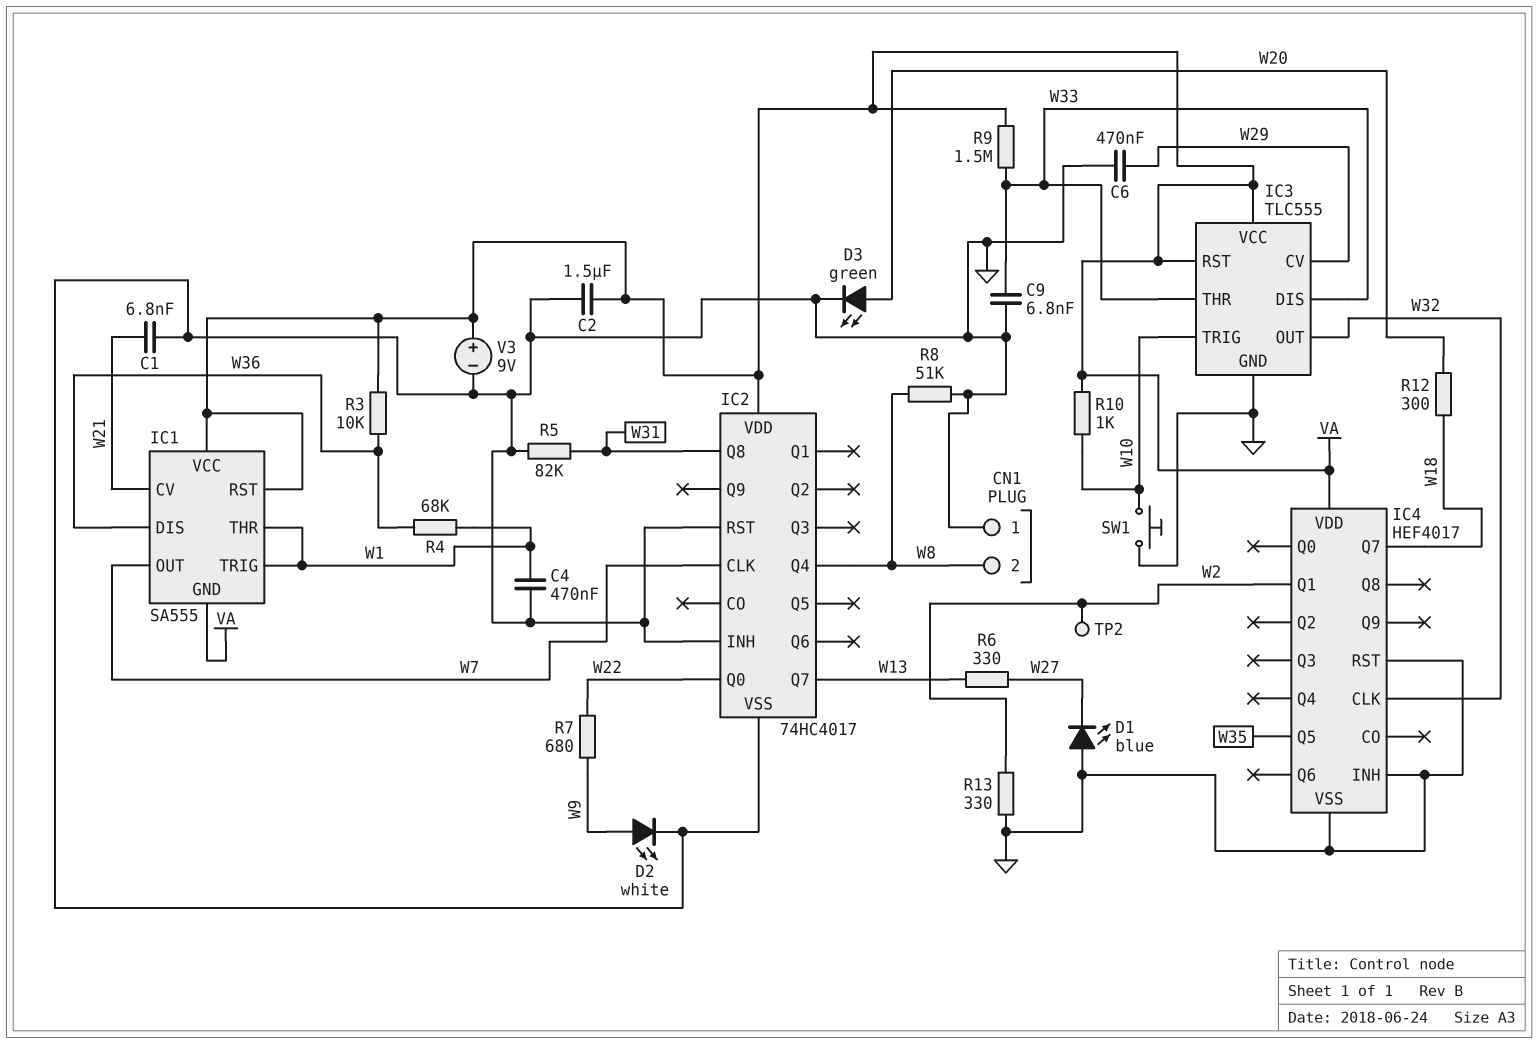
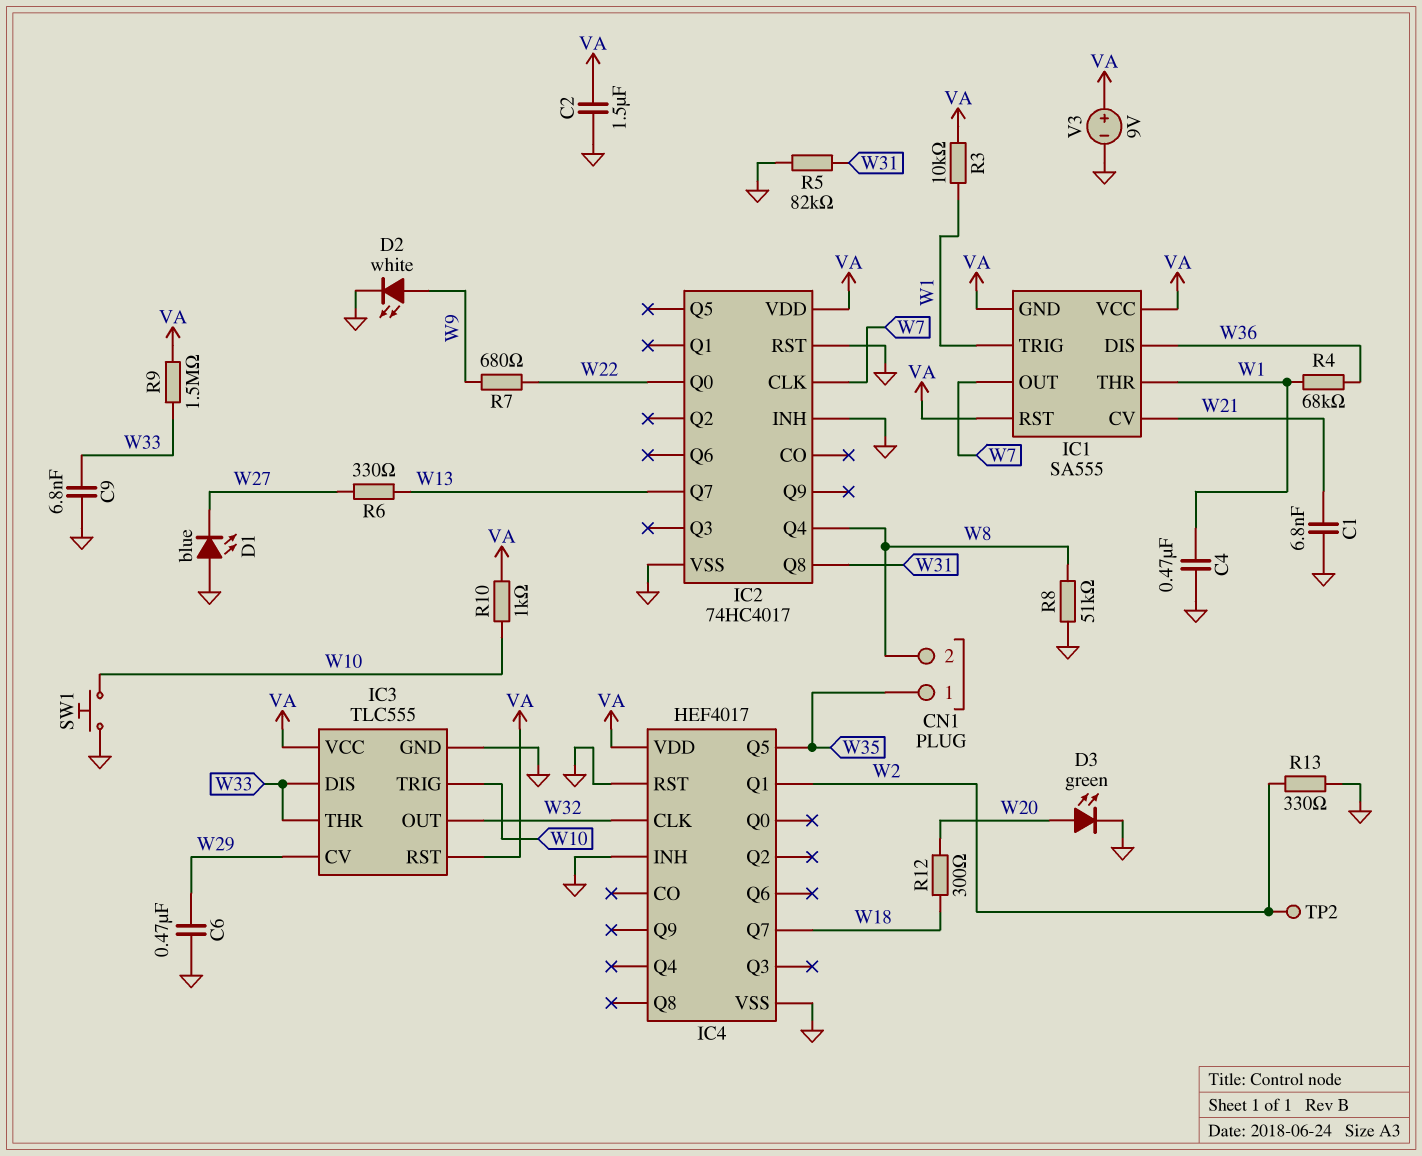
CN1 pin 1: GND -> W35
R3: 10k (VA, W36) -> 10k (VA, W1)

